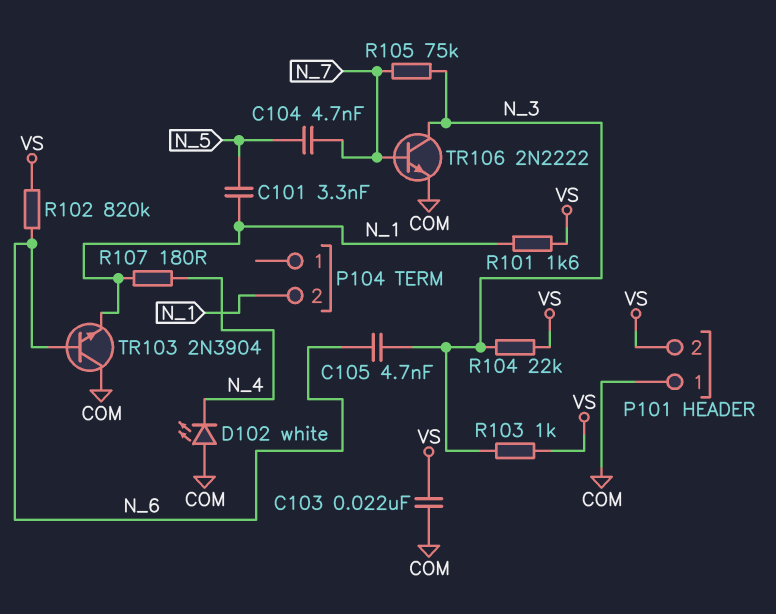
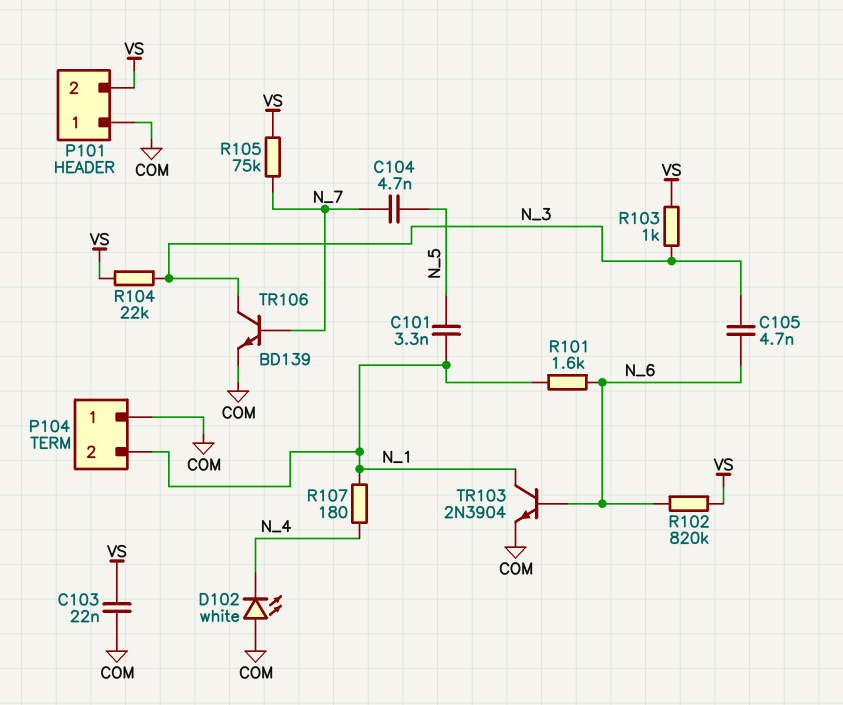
P104 pin 1: none -> COM
R101: 1.6k (N_1, VS) -> 1.6k (N_1, N_6)
R105: 75k (N_3, N_7) -> 75k (N_7, VS)
TR103: NPN 2N3904 (B N_6, C COM, E N_1) -> NPN 2N3904 (B N_6, C N_1, E COM)
TR106: NPN 2N2222 (B N_7, C N_3, E COM) -> NPN BD139 (B N_7, C N_3, E COM)

